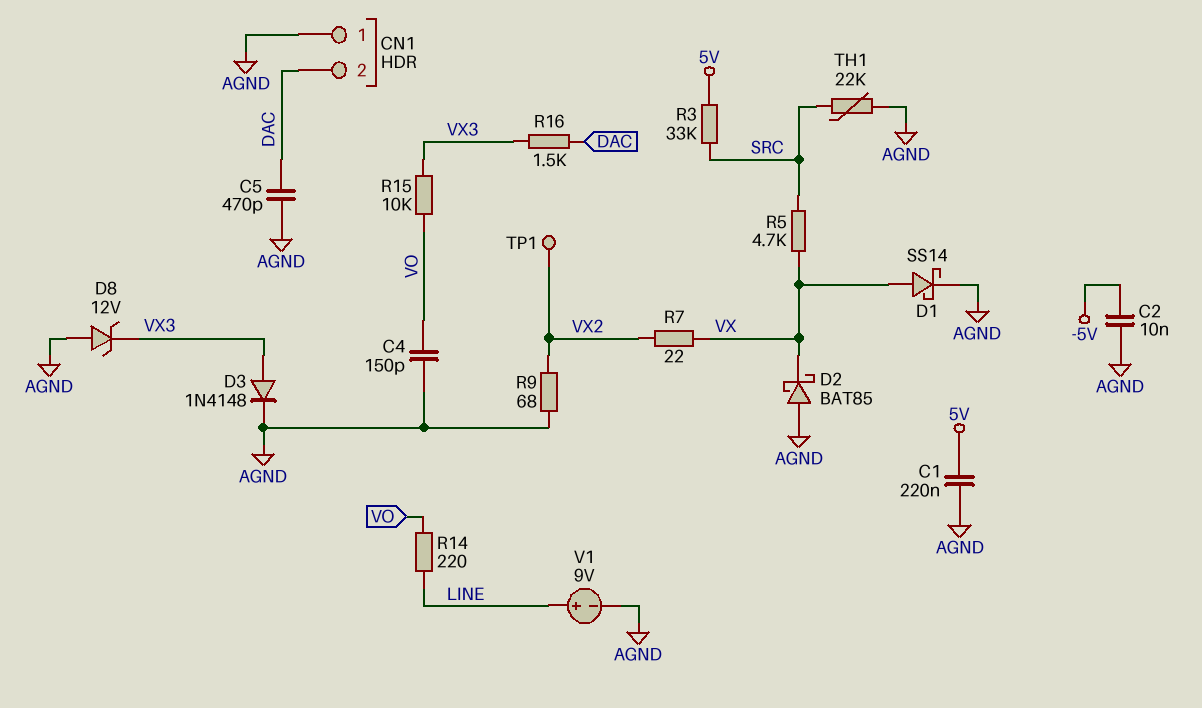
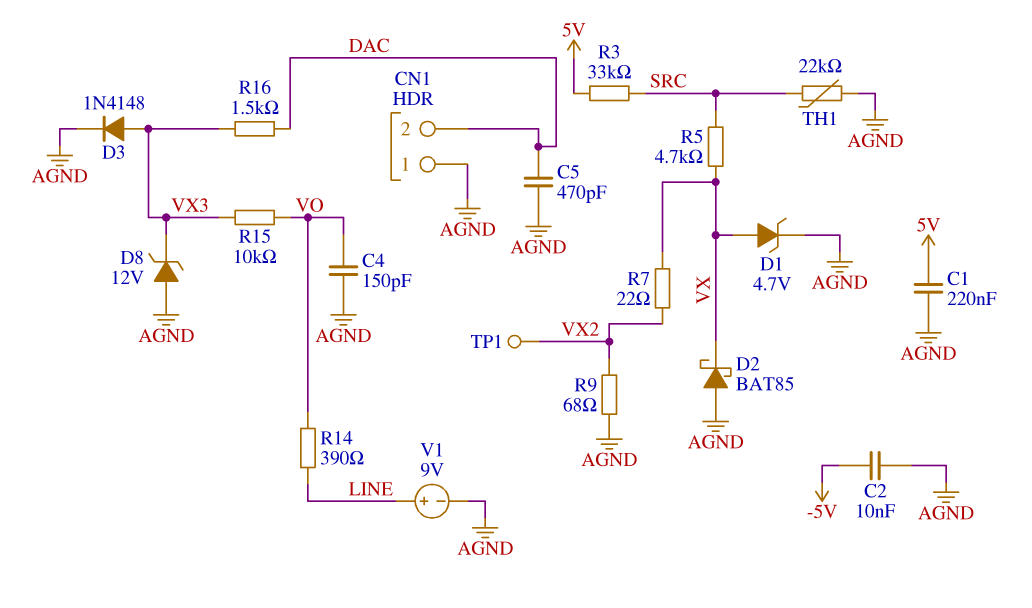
D1: schottky SS14 (A VX, K AGND) -> zener 4.7V (A VX, K AGND)
R14: 220 (LINE, VO) -> 390 (LINE, VO)

